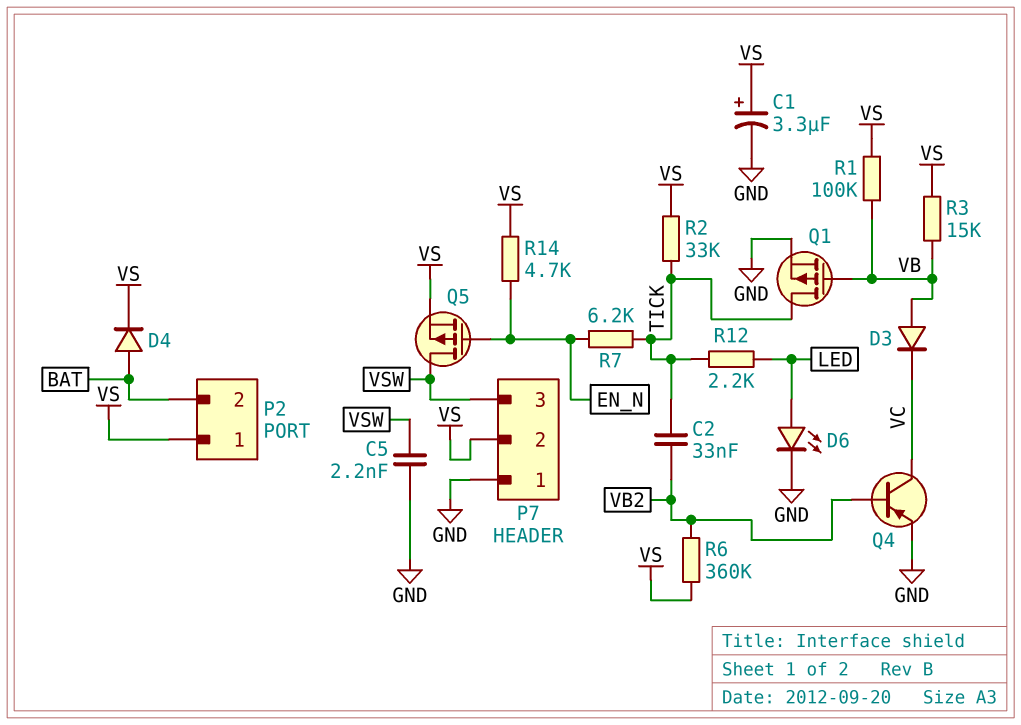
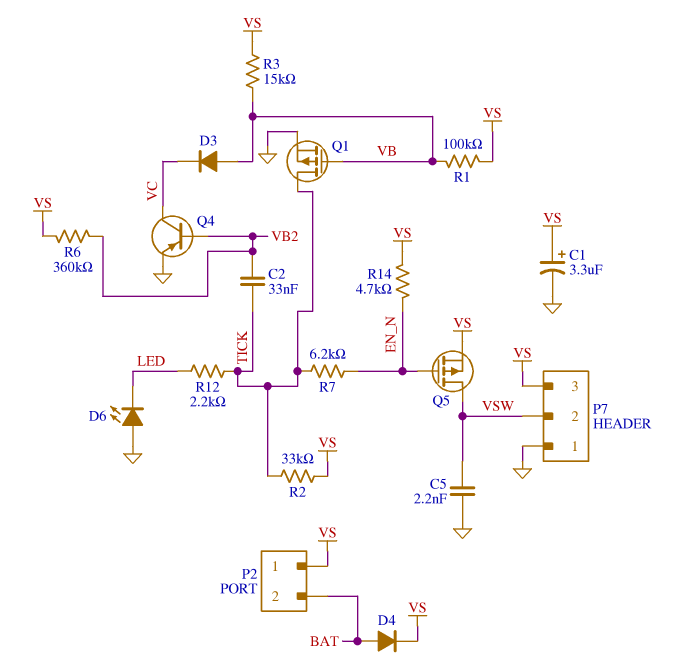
D6: LED (A LED, K GND) -> LED (A GND, K LED)
P7 pin 2: VS -> VSW
P7 pin 3: VSW -> VS

